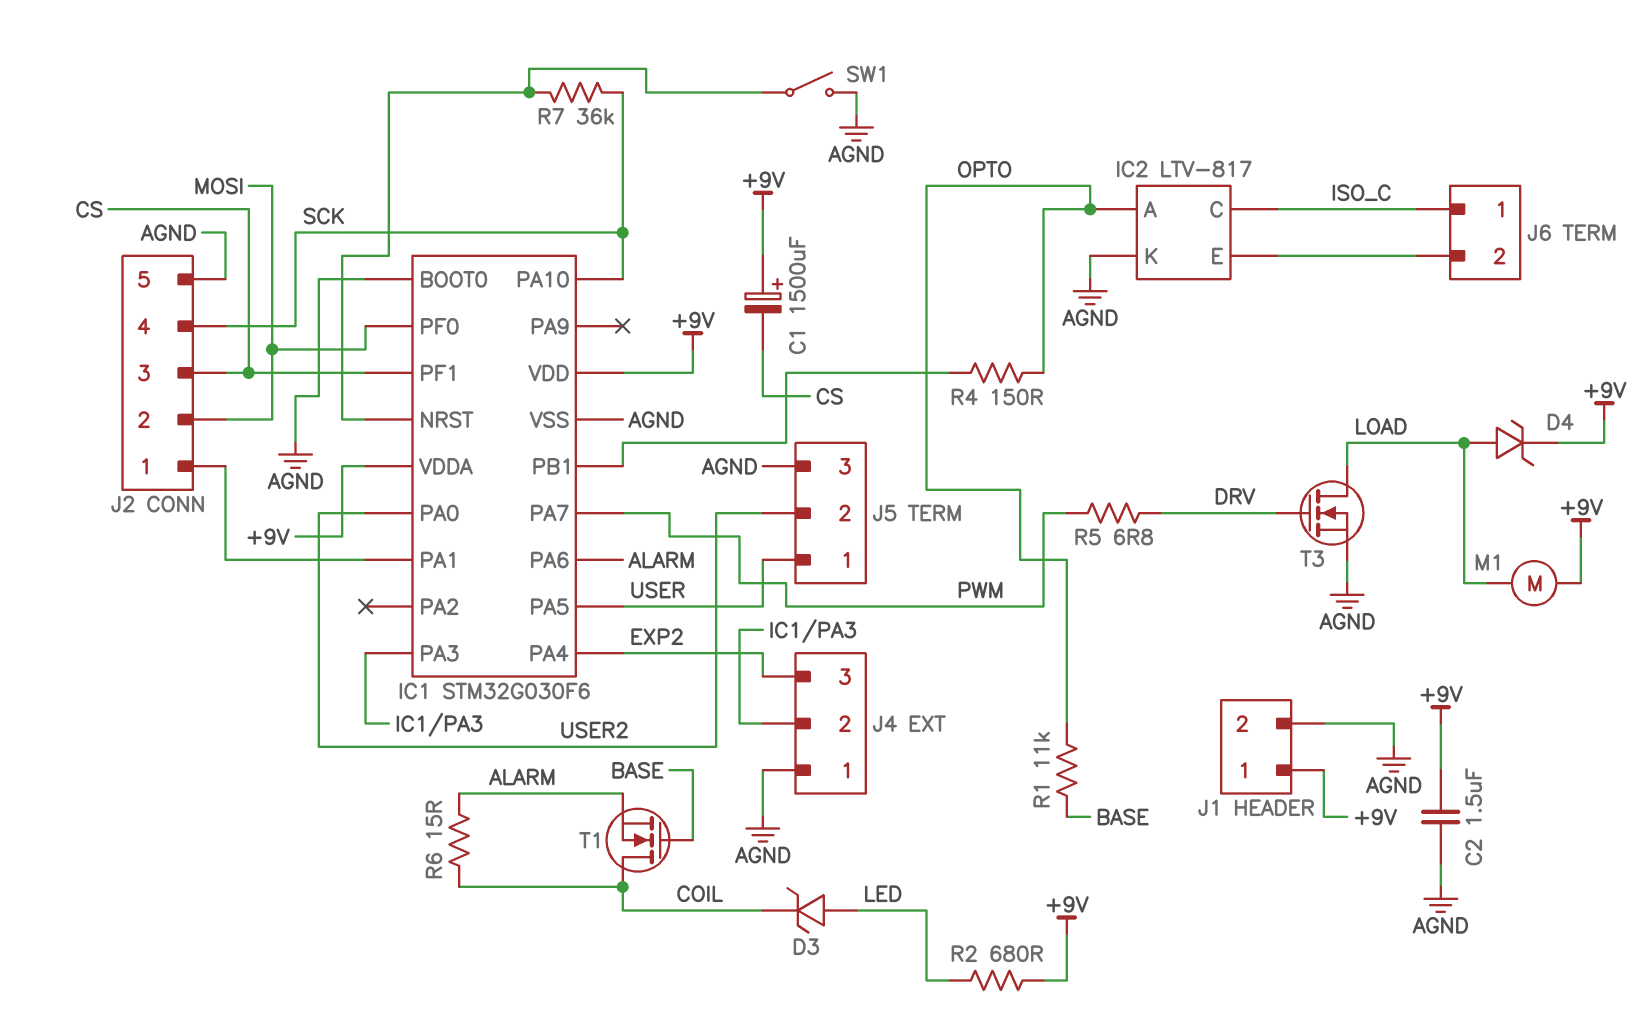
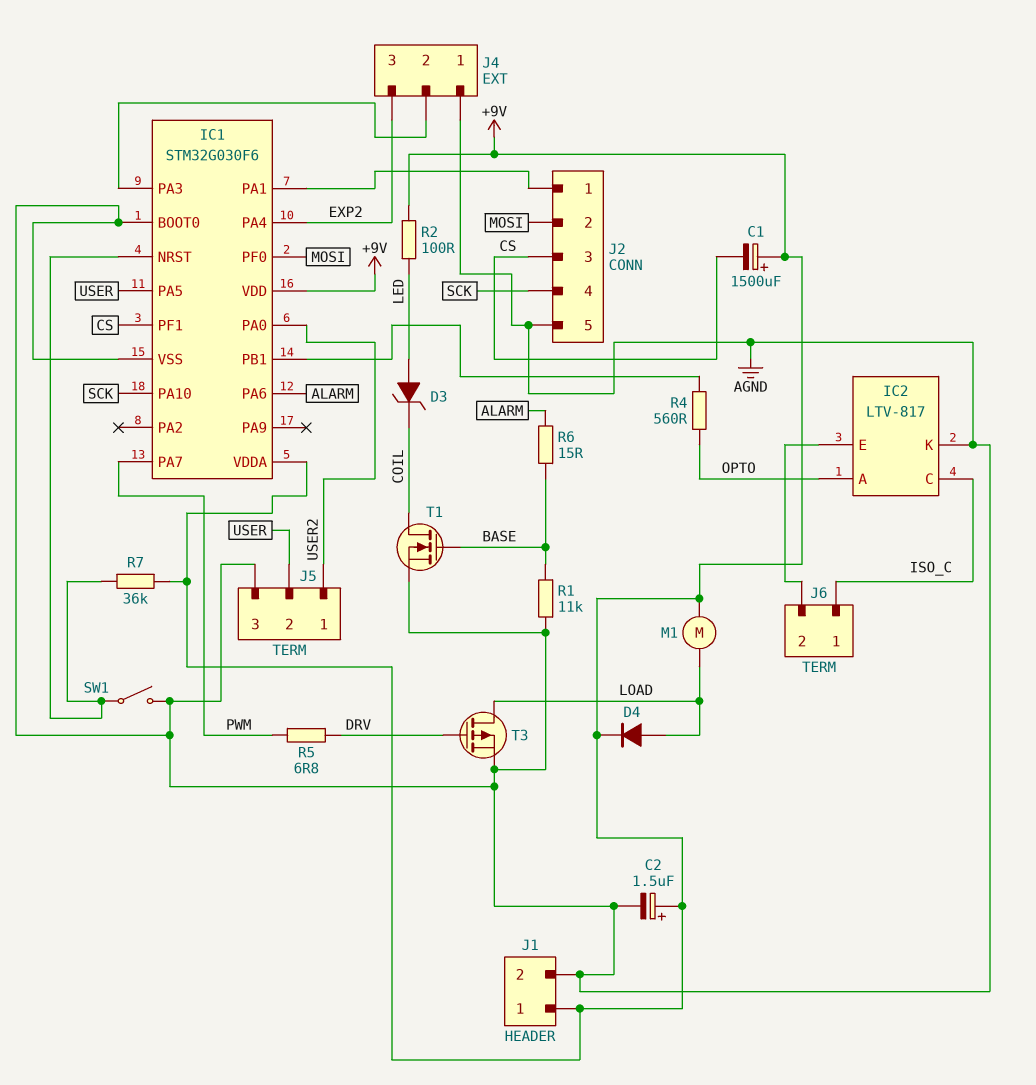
C2: 1.5uF (+9V, AGND) -> 1.5uF (plus +9V, minus AGND)
D4: zener (A LOAD, K +9V) -> diode (A LOAD, K +9V)
J5 pin 1: USER -> USER2
J5 pin 2: USER2 -> USER
R1: 11k (BASE, OPTO) -> 11k (AGND, BASE)
R2: 680 (+9V, LED) -> 100 (+9V, LED)
R4: 150 (IC1/PB1, OPTO) -> 560 (IC1/PB1, OPTO)
R6: 15 (ALARM, COIL) -> 15 (ALARM, BASE)
R7: 36k (IC1/NRST, SCK) -> 36k (+9V, IC1/NRST)
T1: NMOS (G BASE, D COIL, S ALARM) -> NMOS (G BASE, D COIL, S AGND)
T3: NMOS (G DRV, D LOAD, S AGND) -> PMOS (G DRV, D LOAD, S AGND)

